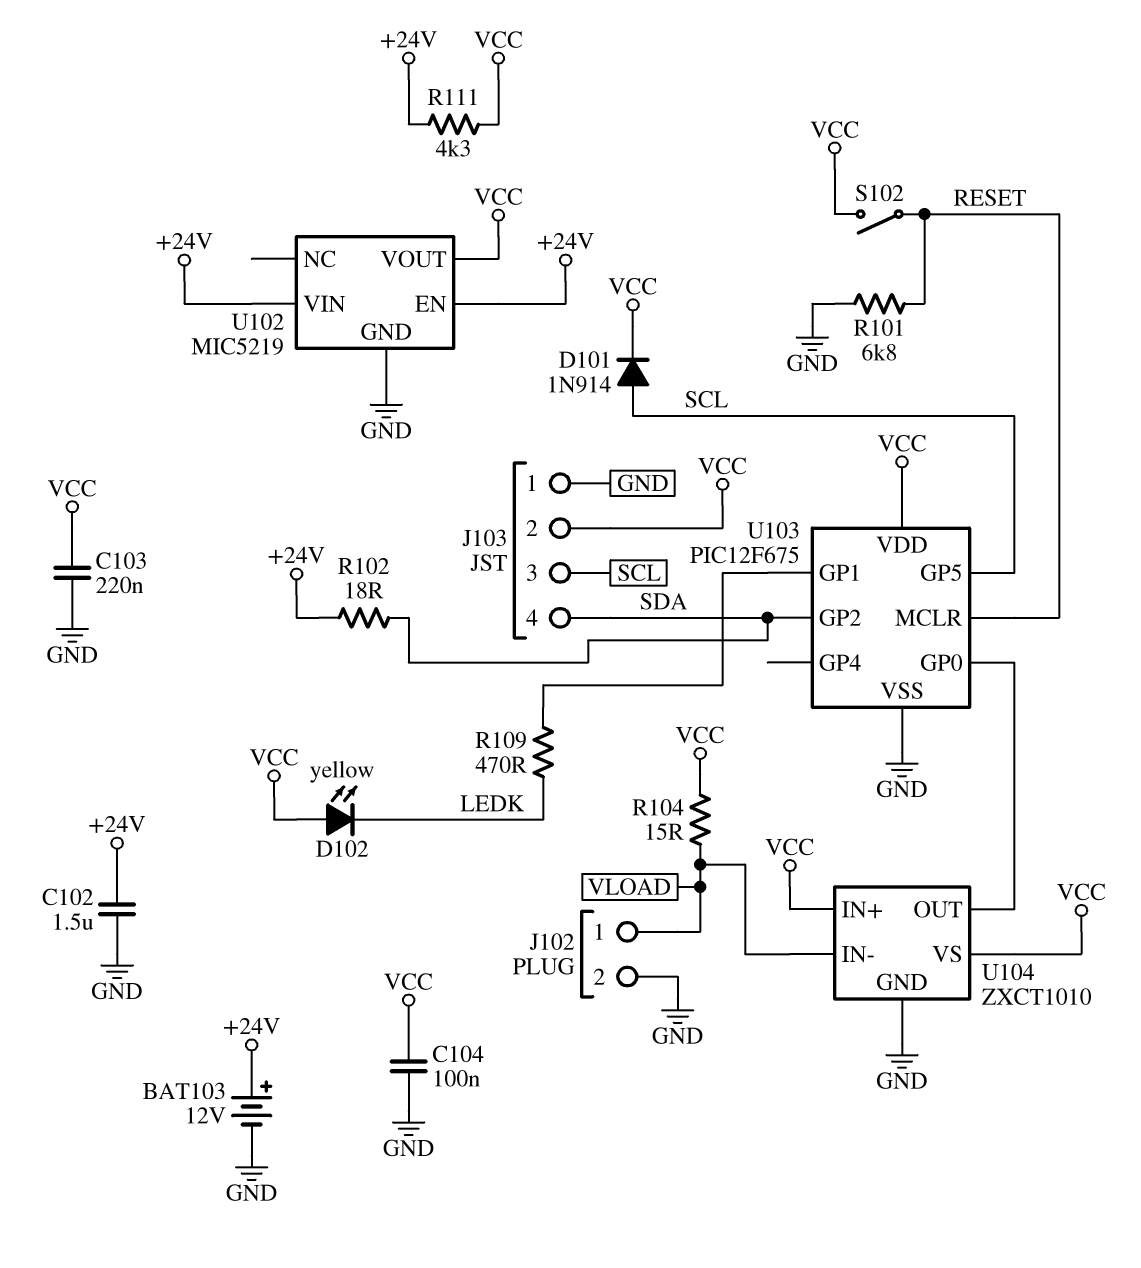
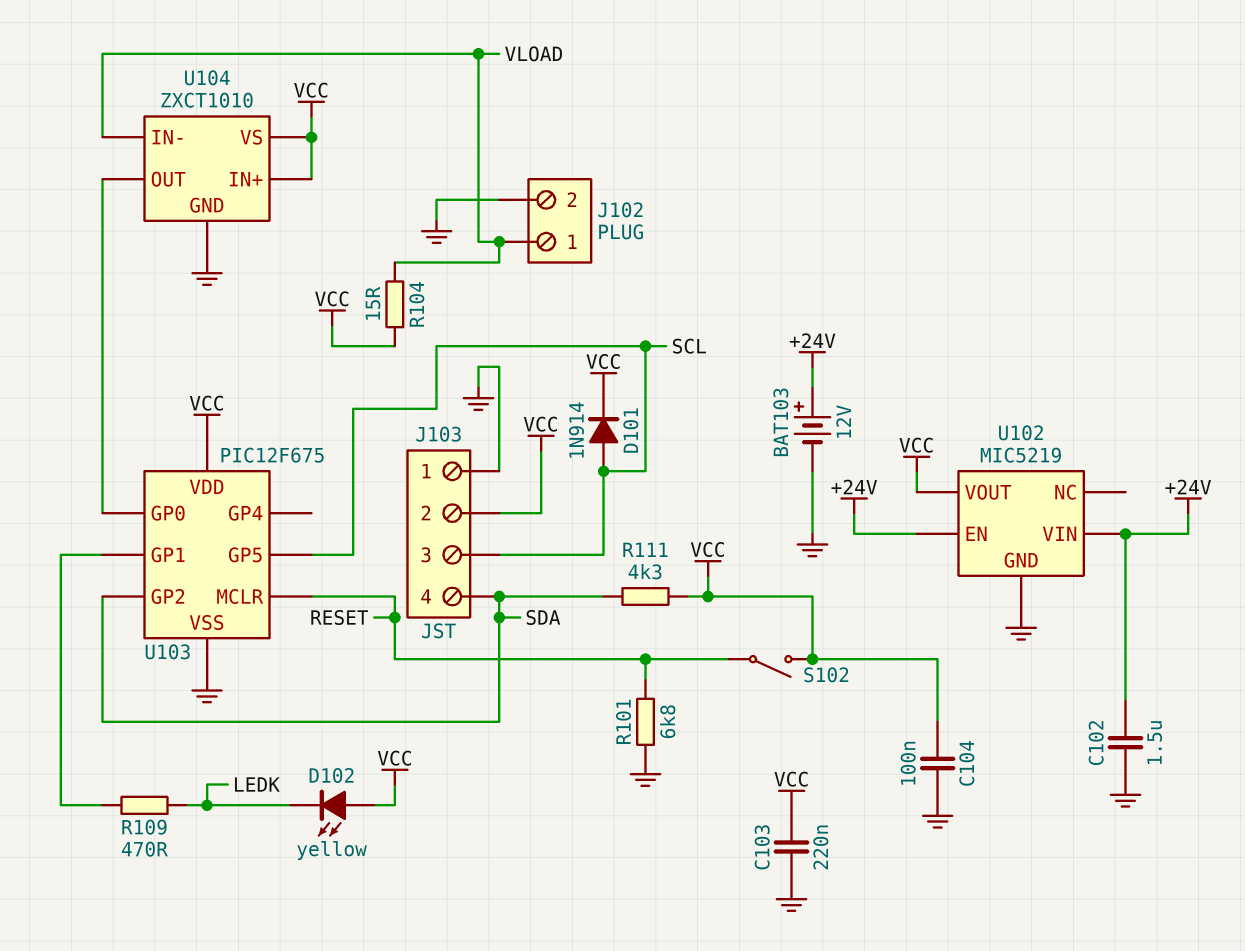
R102: 18 (+24V, SDA) -> none
R111: 4.3k (+24V, VCC) -> 4.3k (SDA, VCC)

